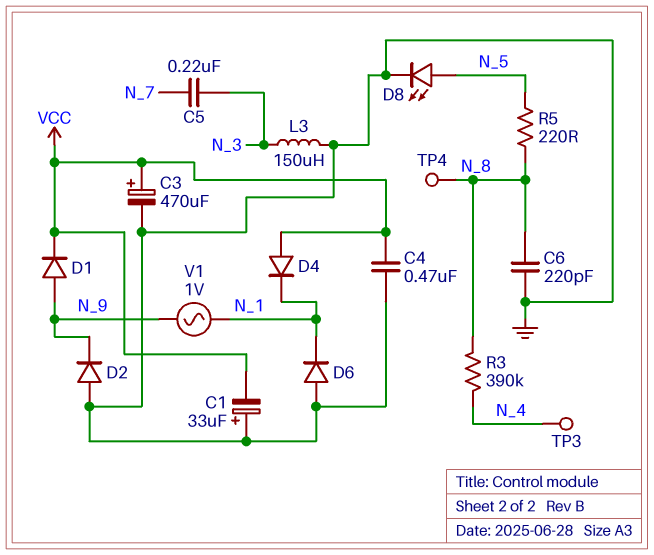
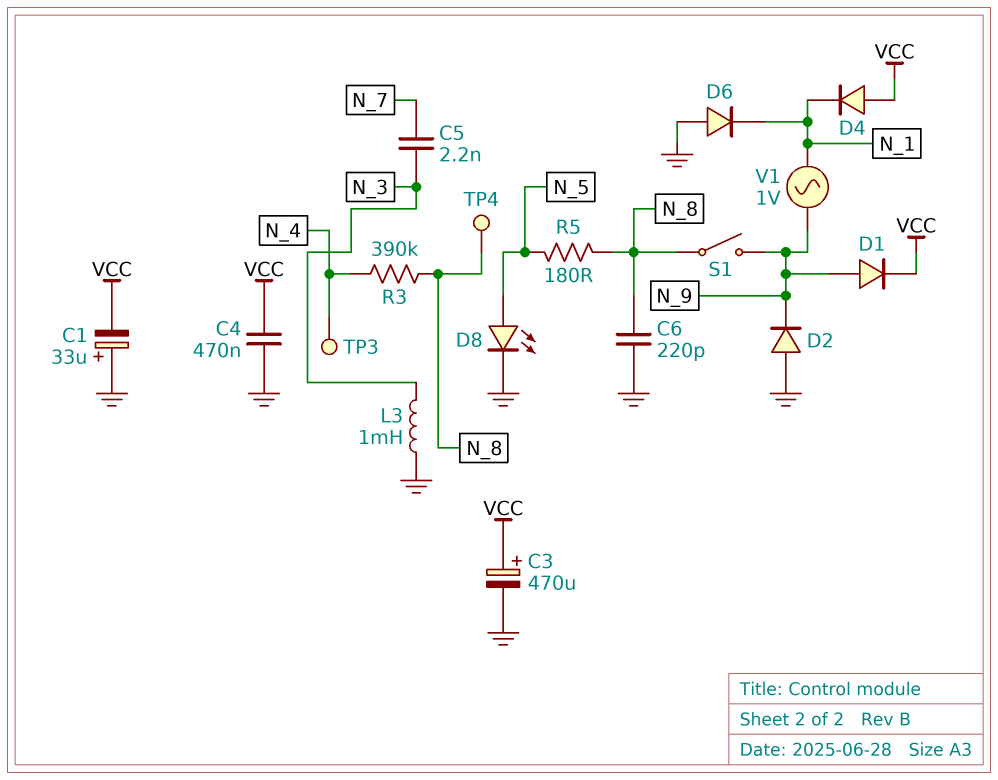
C5: 220nF (N_3, N_7) -> 2.2nF (N_3, N_7)
L3: 150uH (GND, N_3) -> 1mH (GND, N_3)
R5: 220 (N_5, N_8) -> 180 (N_5, N_8)
S1: none -> switch (N_8, N_9)

